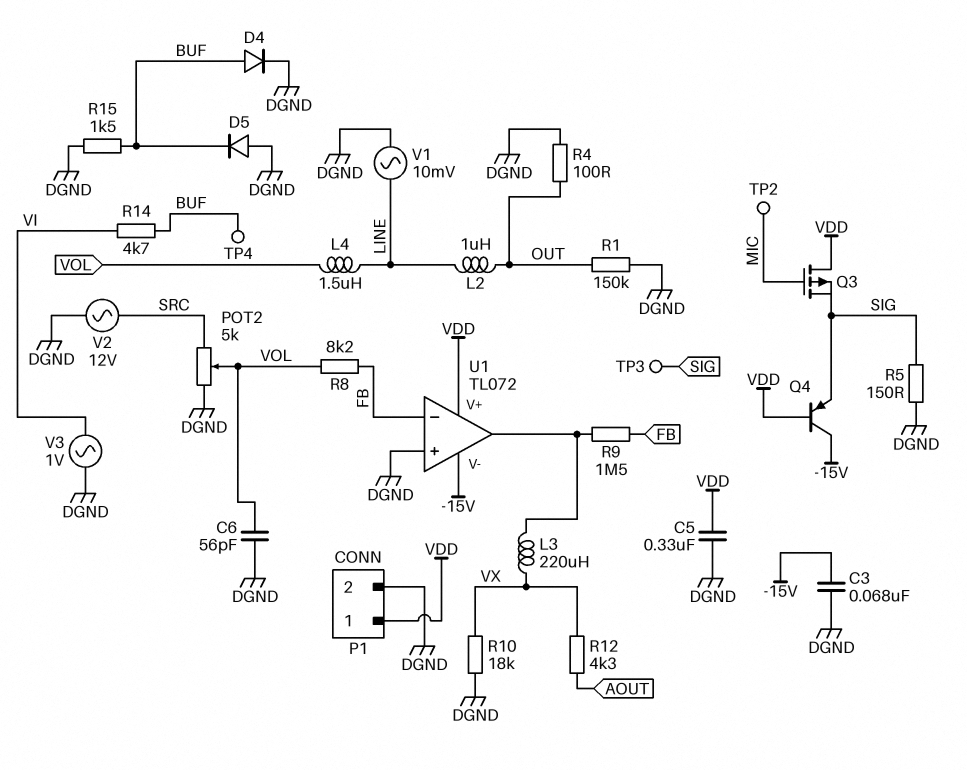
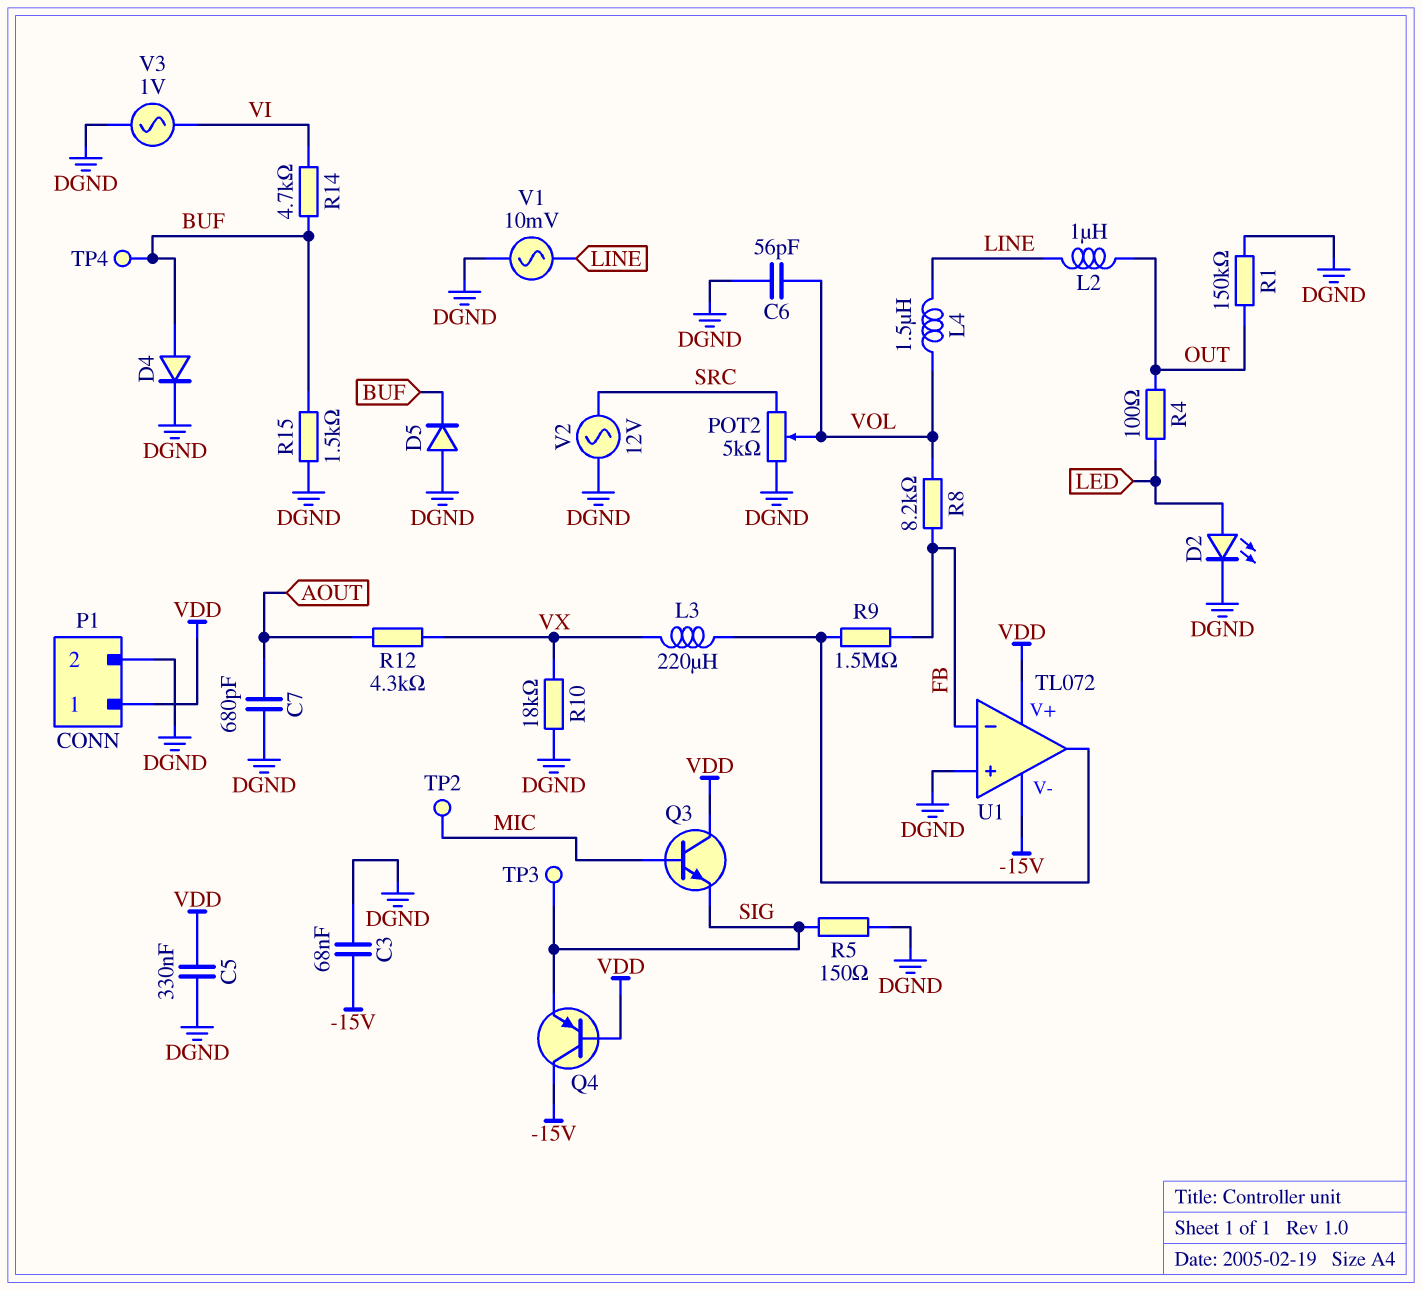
C7: none -> 680pF (AOUT, DGND)
D2: none -> LED (A LED, K DGND)
Q3: PMOS (G MIC, D VDD, S SIG) -> NPN (B MIC, C VDD, E SIG)
R4: 100 (DGND, OUT) -> 100 (LED, OUT)

